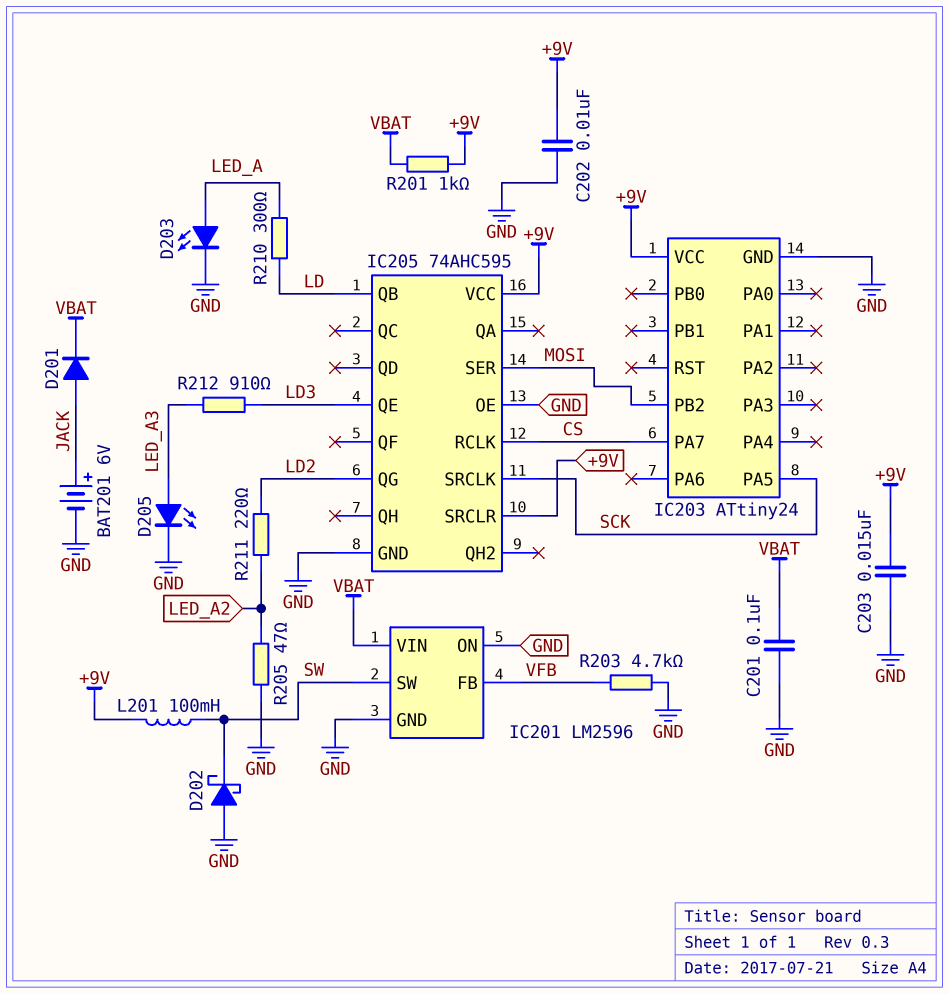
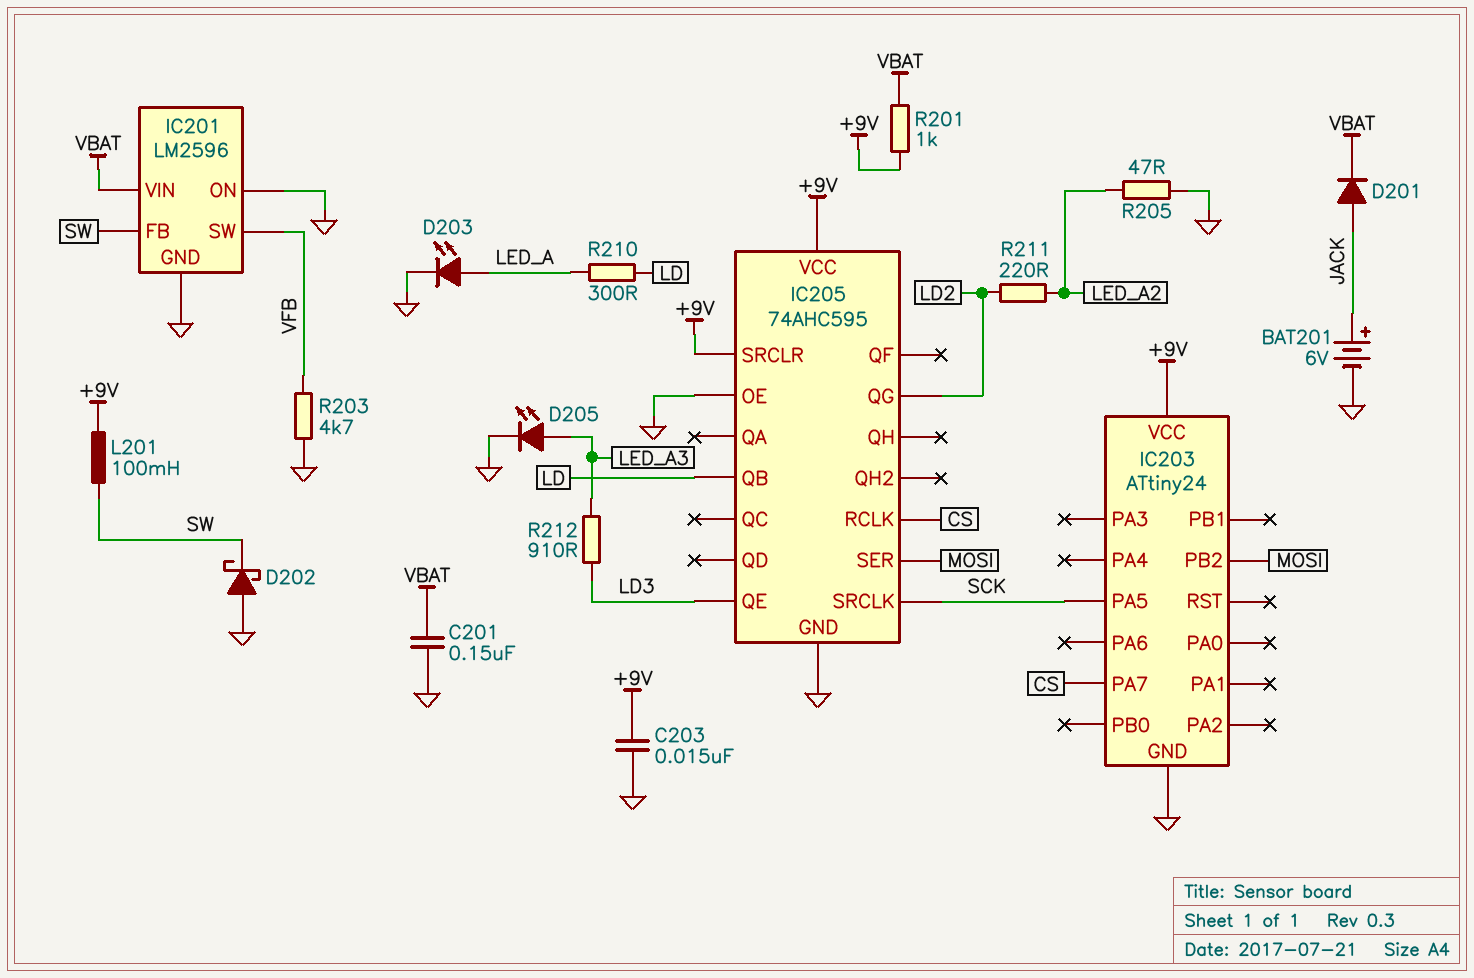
C201: 100nF (GND, VBAT) -> 150nF (GND, VBAT)
C202: 10nF (+9V, GND) -> none
IC201 pin FB: VFB -> SW
IC201 pin SW: SW -> VFB

